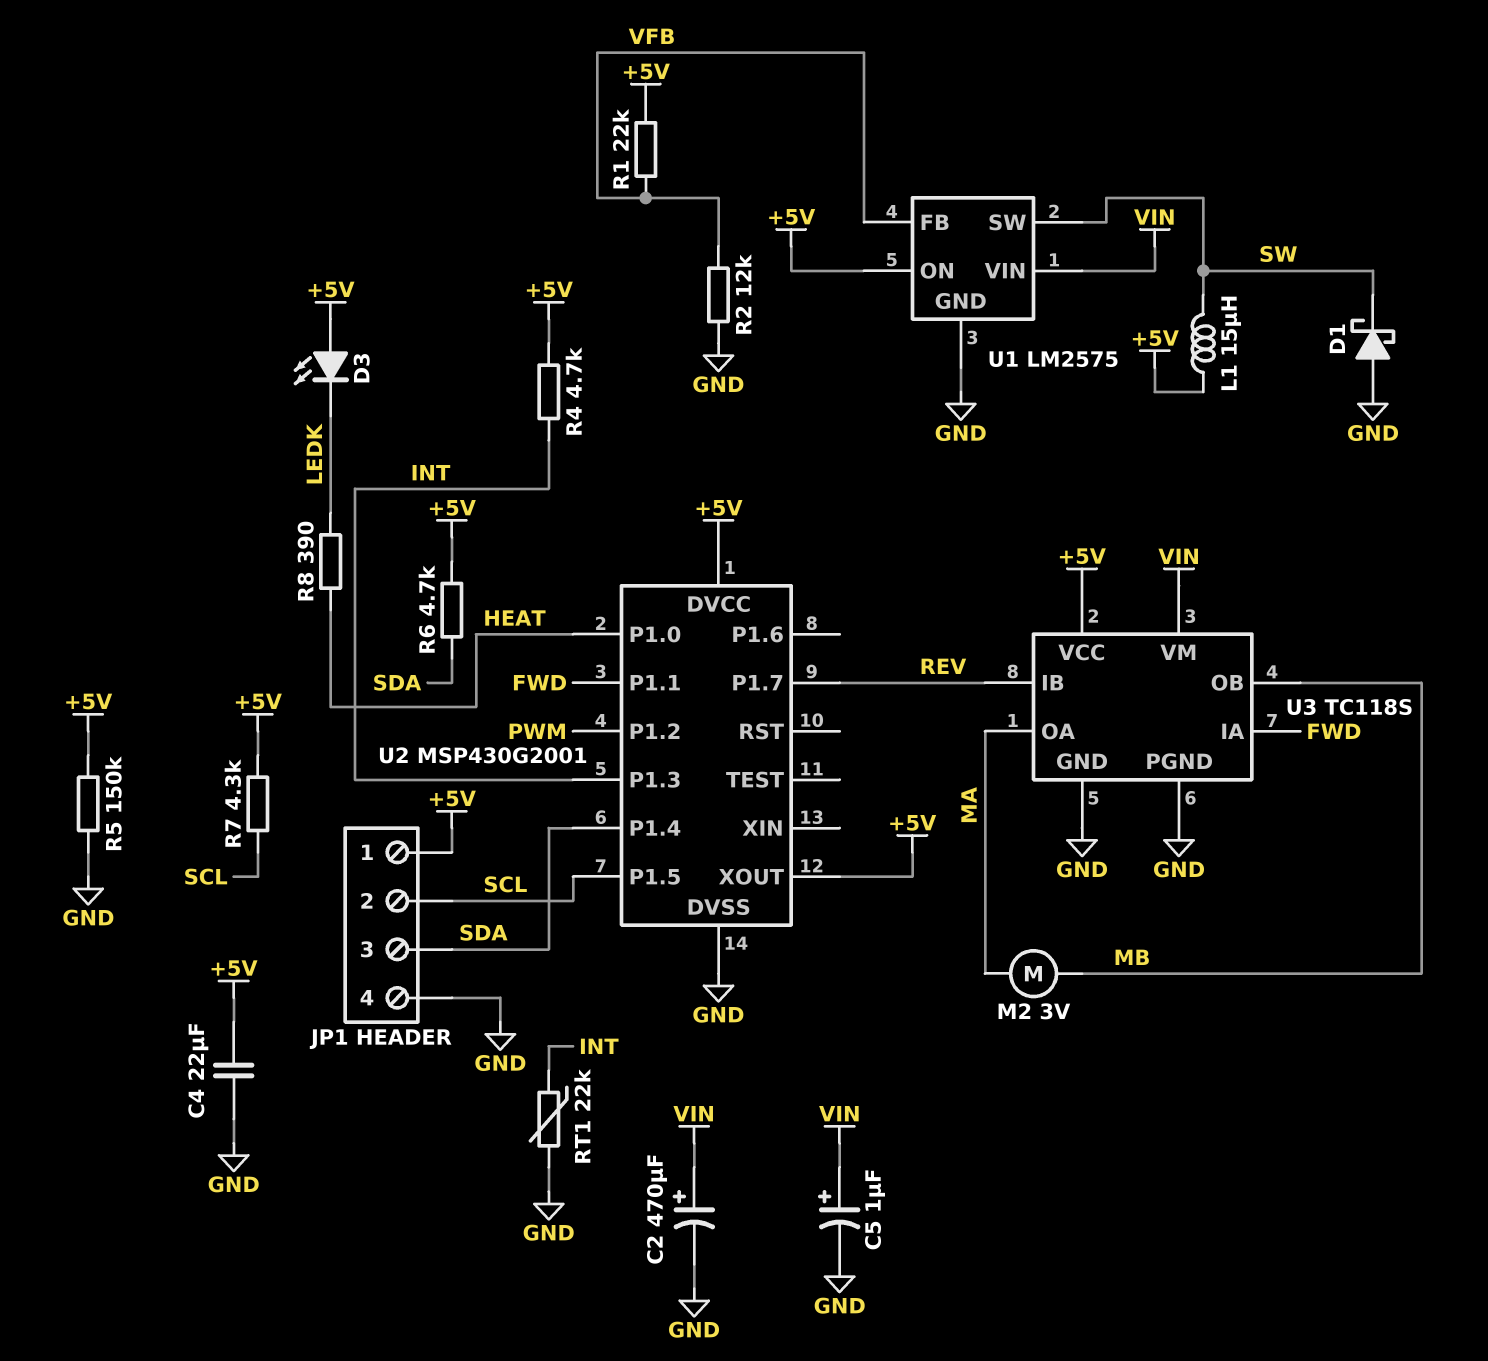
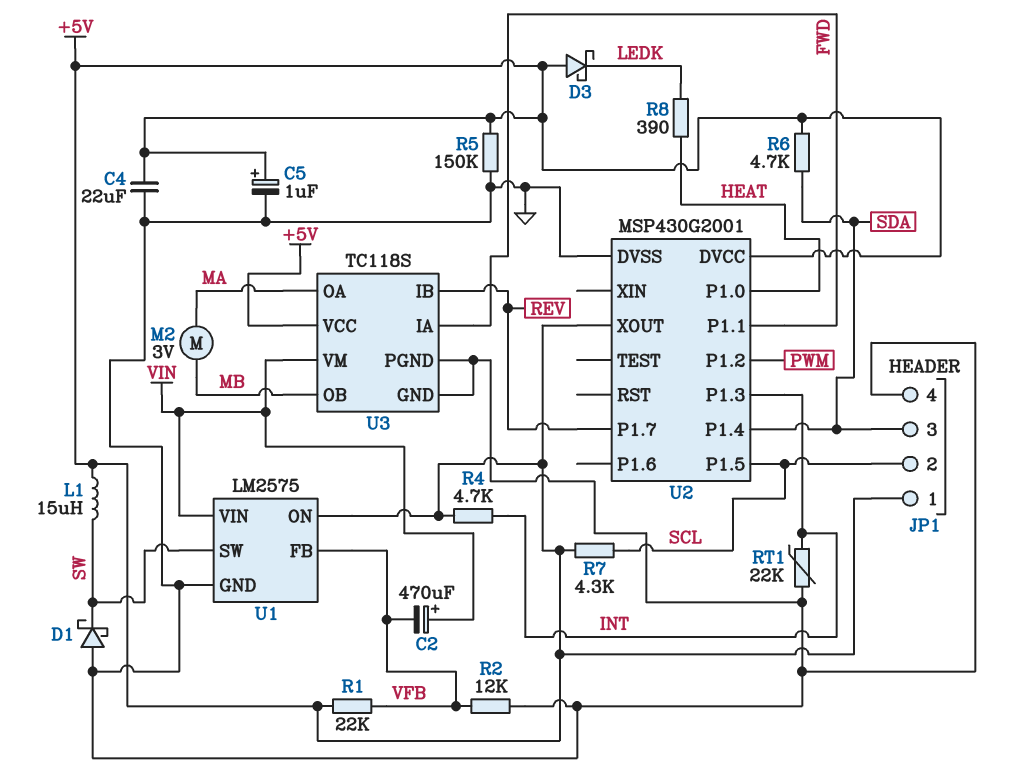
C2: 470uF (plus VIN, minus GND) -> 470uF (plus VIN, minus VFB)
C5: 1uF (plus VIN, minus GND) -> 1uF (plus +5V, minus GND)
D3: LED (A +5V, K LEDK) -> schottky (A +5V, K LEDK)

